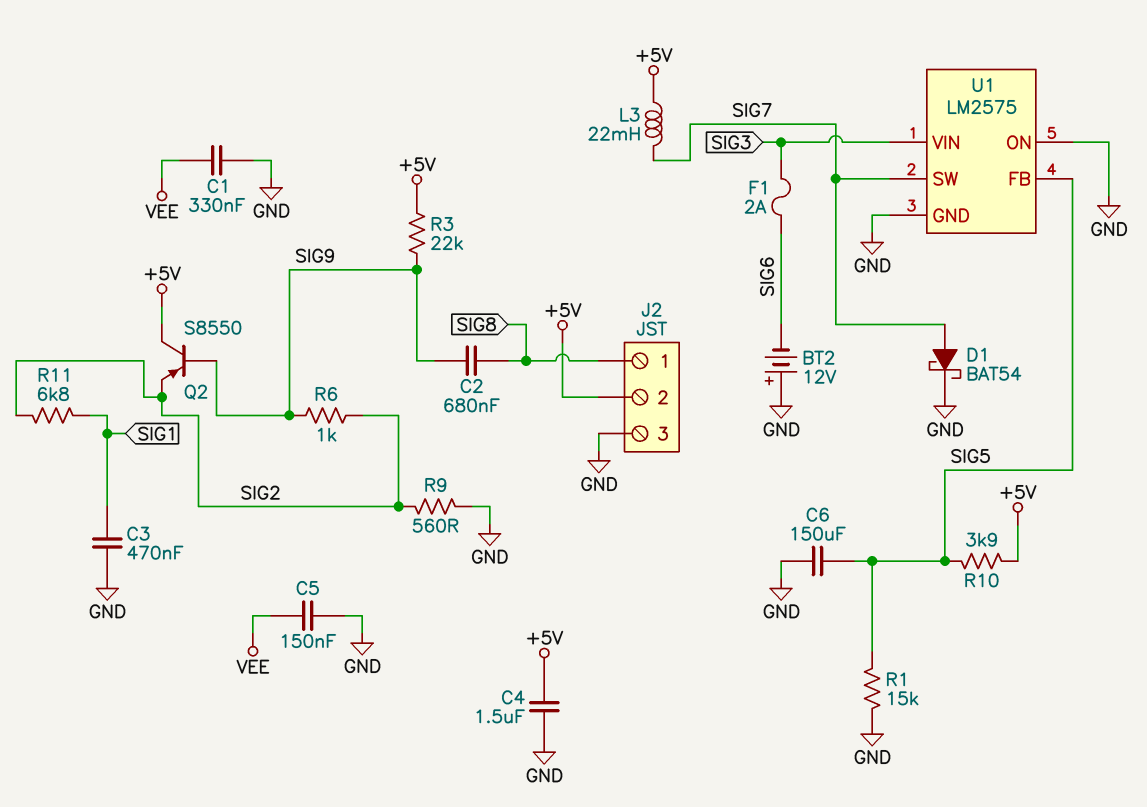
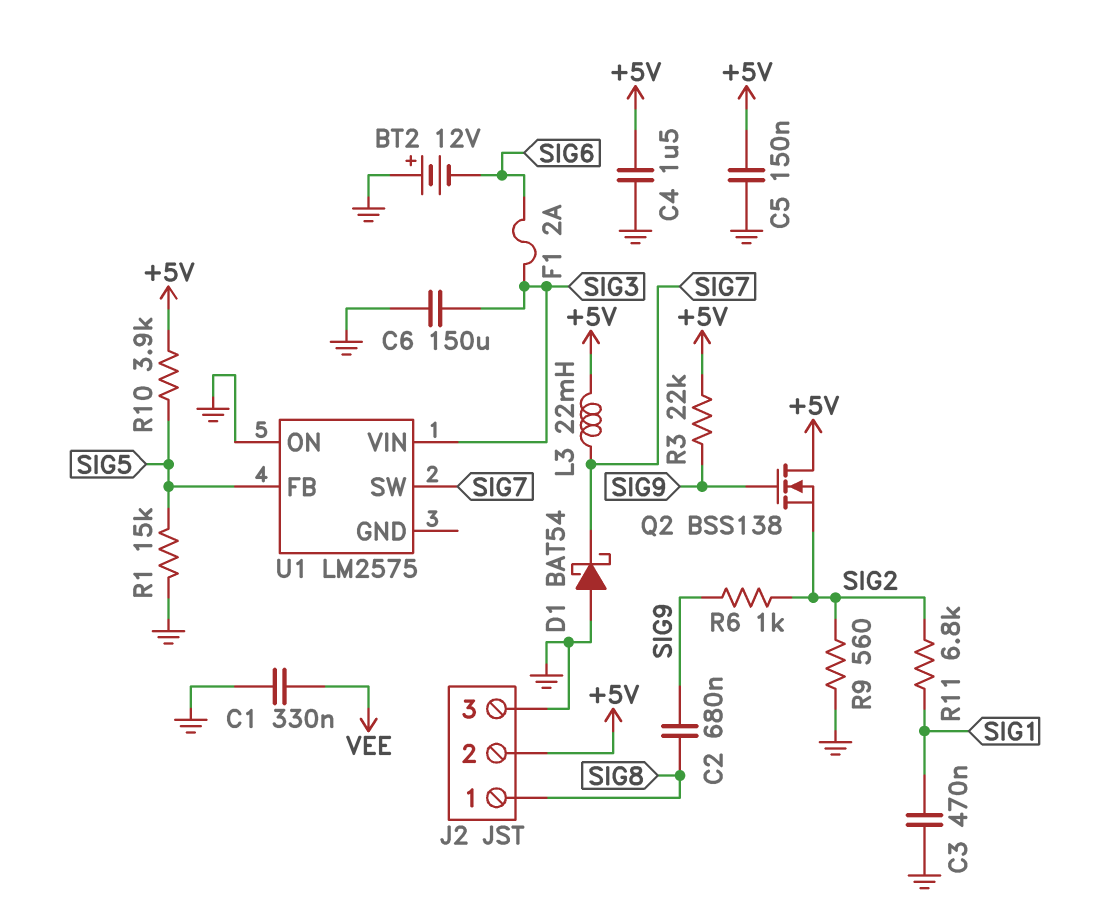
C5: 150nF (GND, VEE) -> 150nF (+5V, GND)
C6: 150uF (GND, SIG5) -> 150uF (GND, SIG3)
D1: schottky BAT54 (A SIG7, K GND) -> schottky BAT54 (A GND, K SIG7)
Q2: PNP S8550 (B SIG9, C +5V, E SIG2) -> NMOS BSS138 (G SIG9, D +5V, S SIG2)
U1 pin GND: GND -> none

